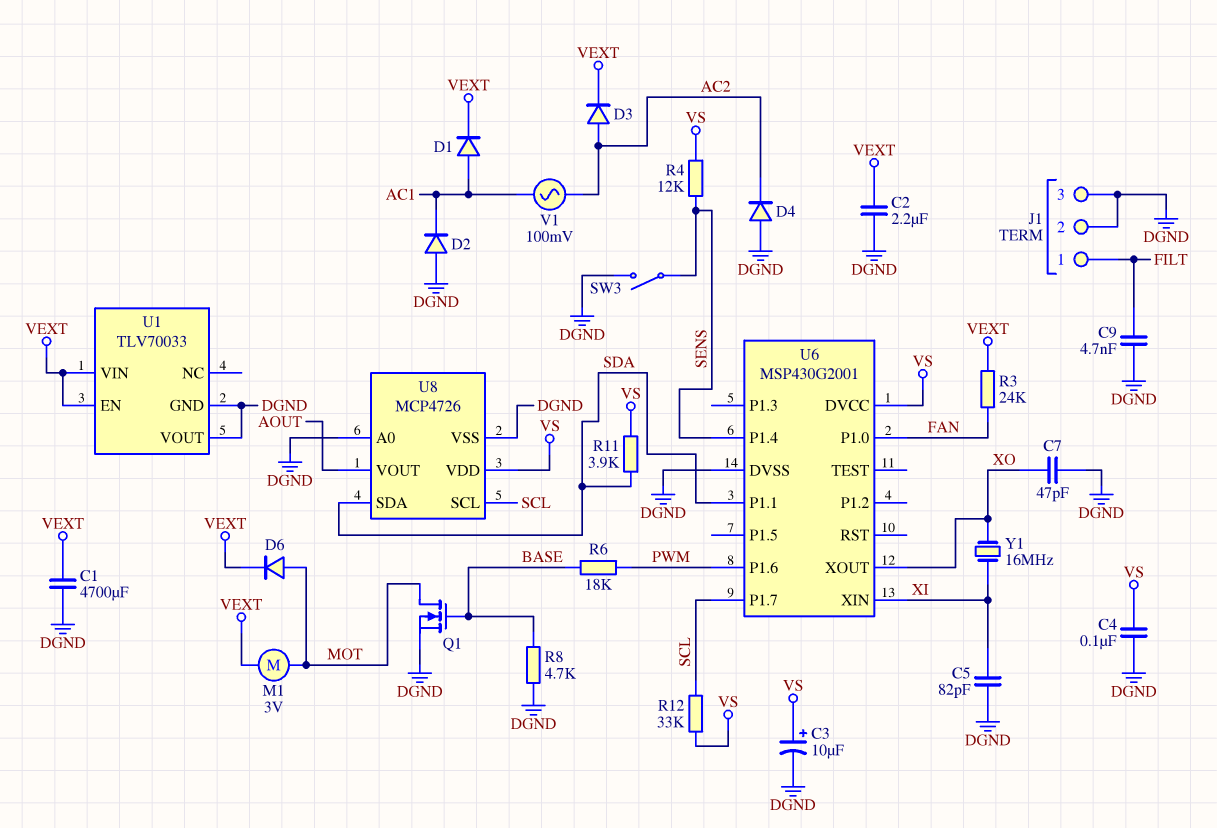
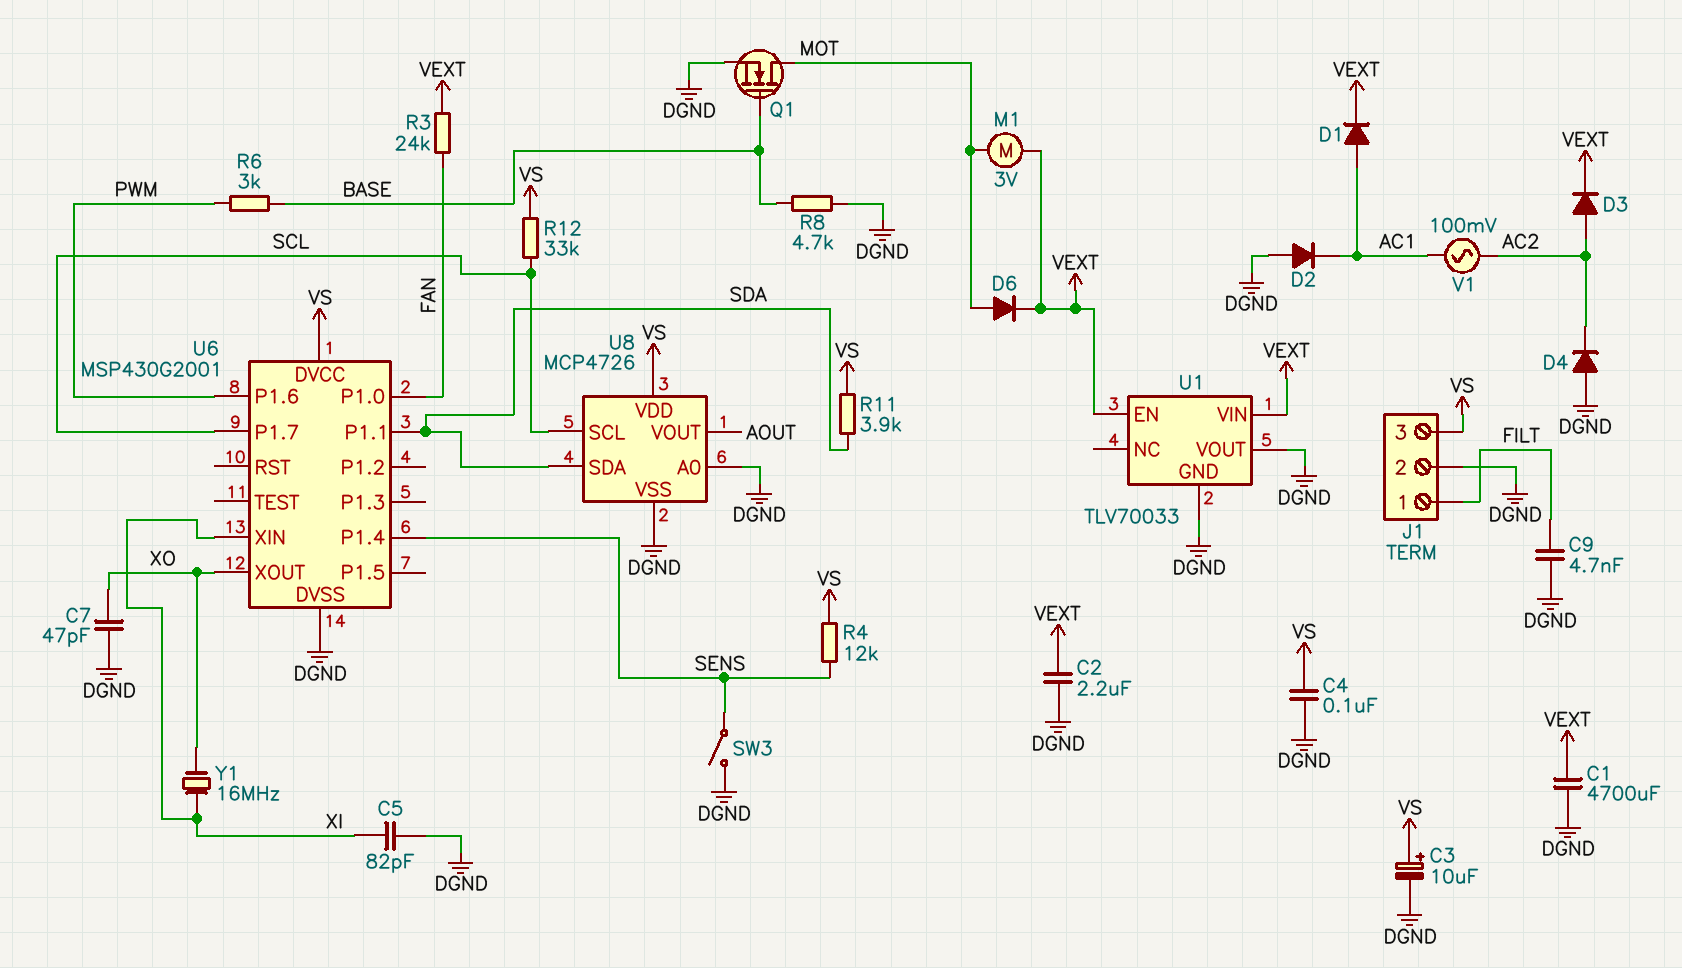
J1 pin 3: DGND -> VS
R6: 18k (BASE, PWM) -> 3k (BASE, PWM)

